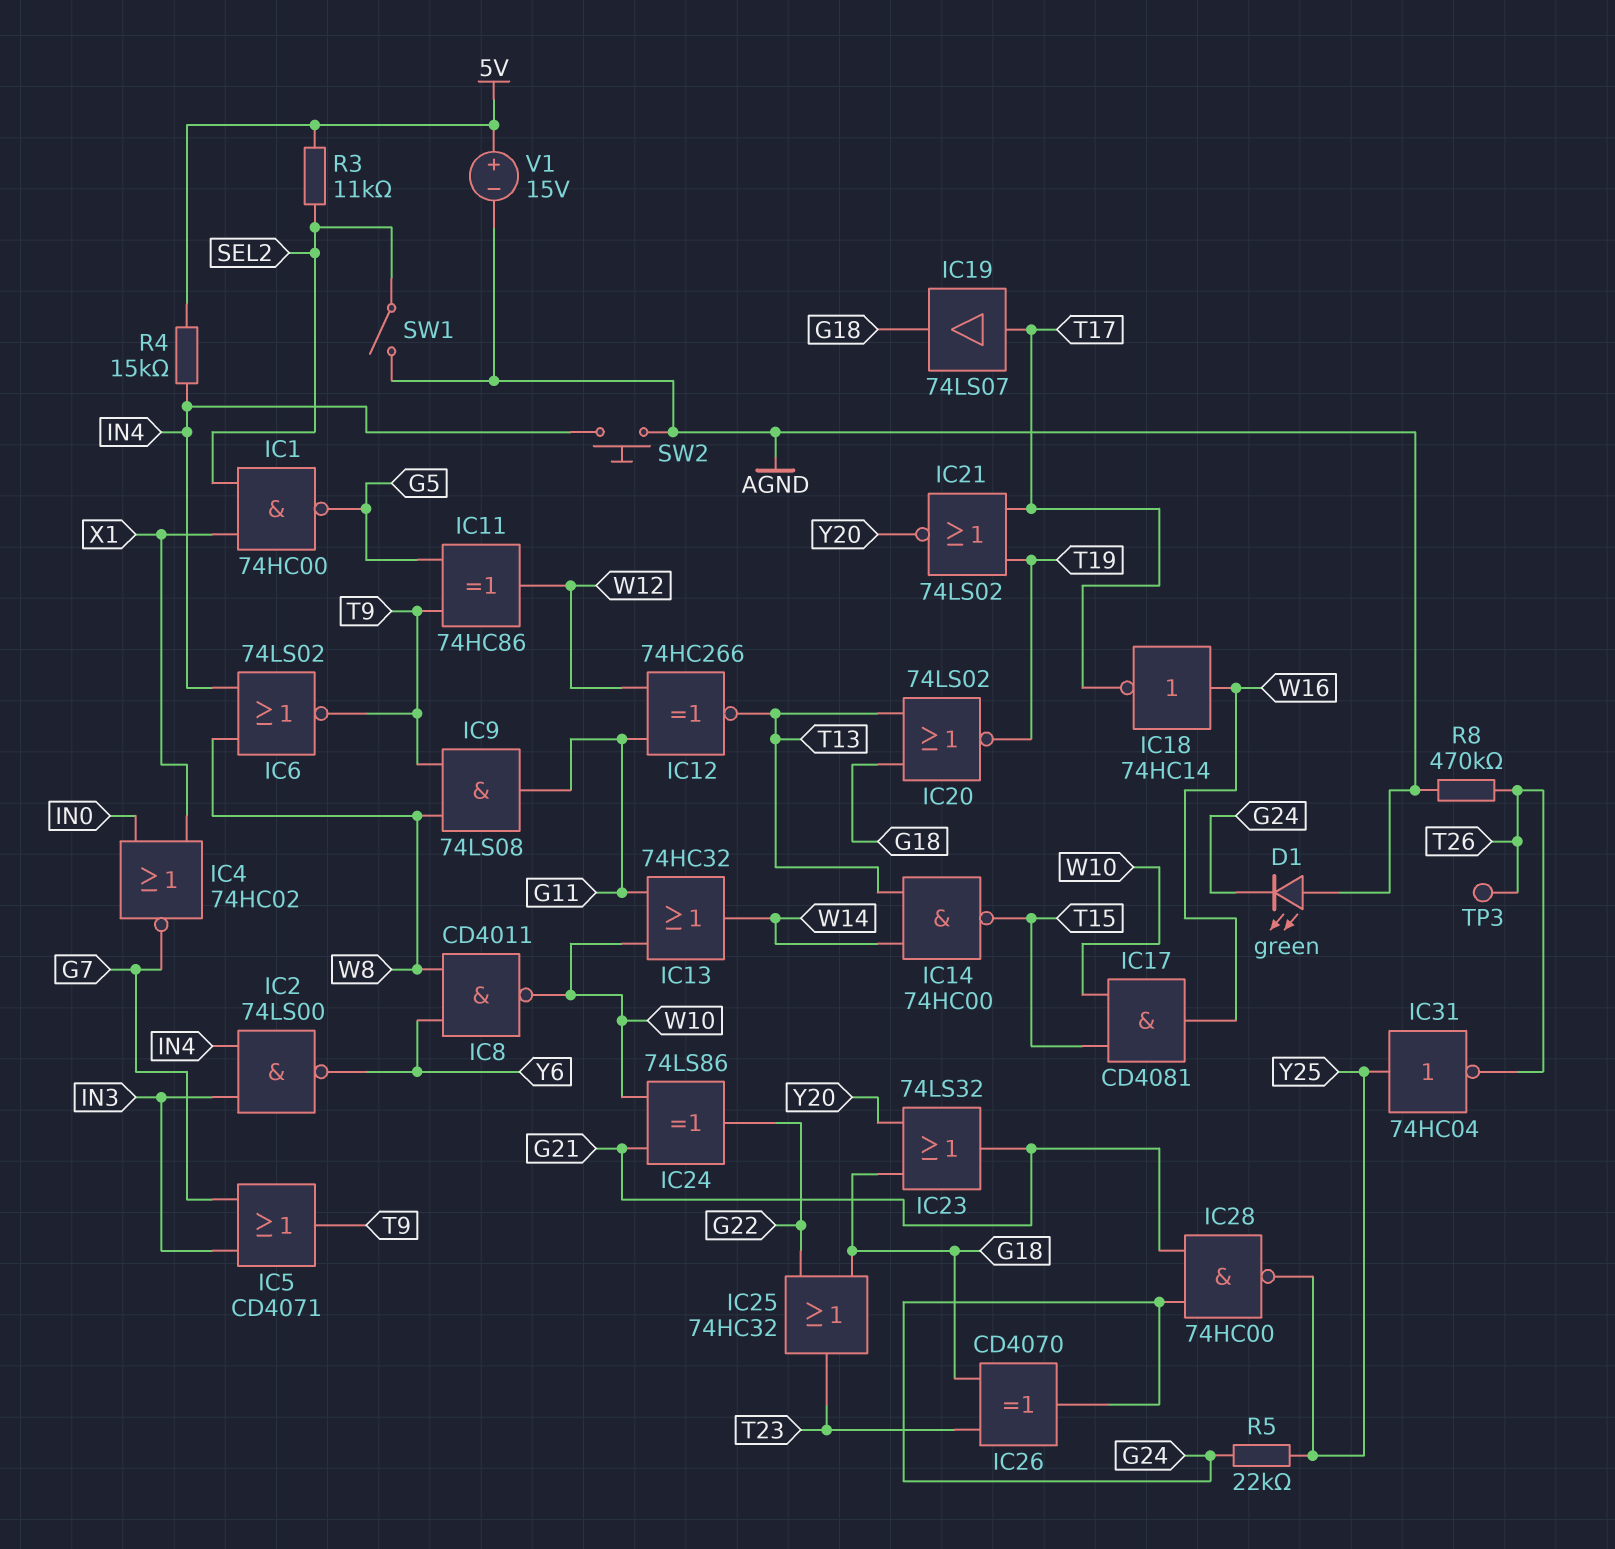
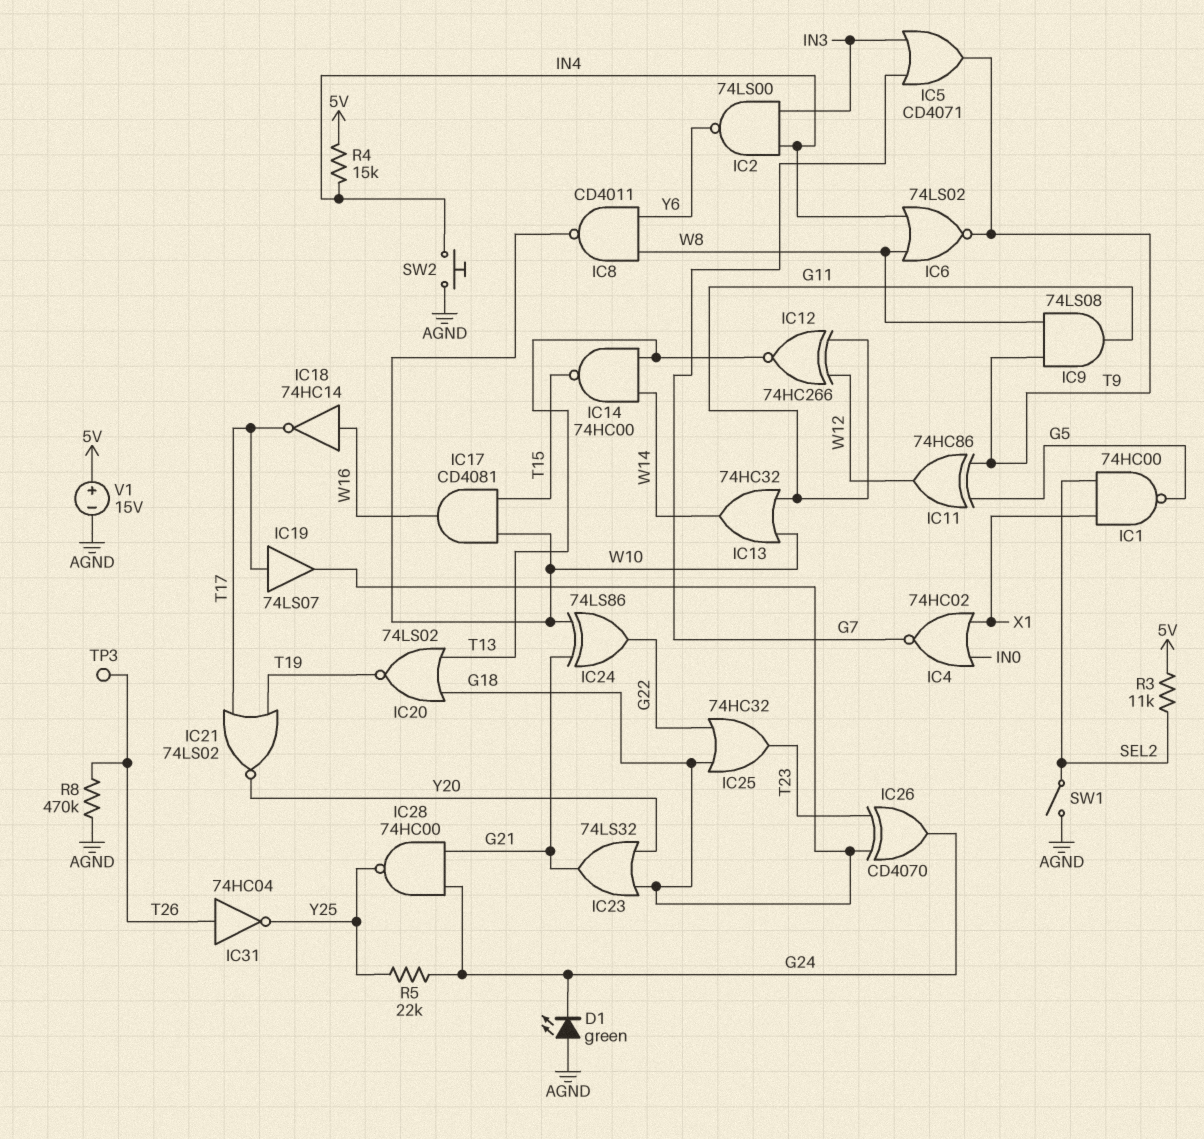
IC31: NOT 74HC04 (in Y25, out T26) -> NOT 74HC04 (in T26, out Y25)

